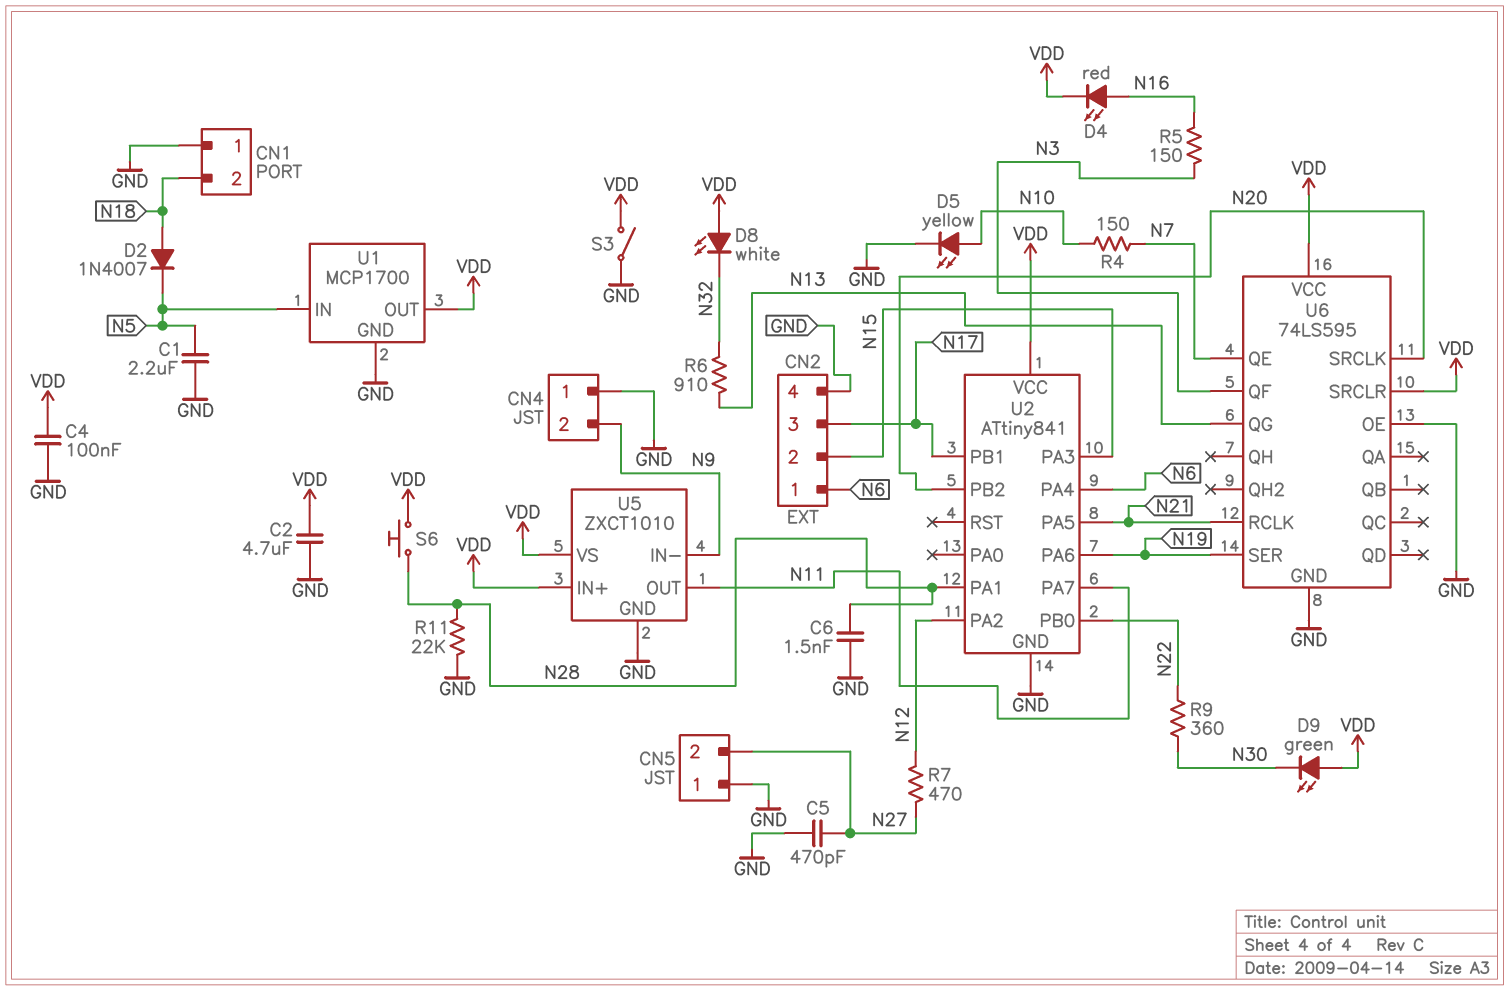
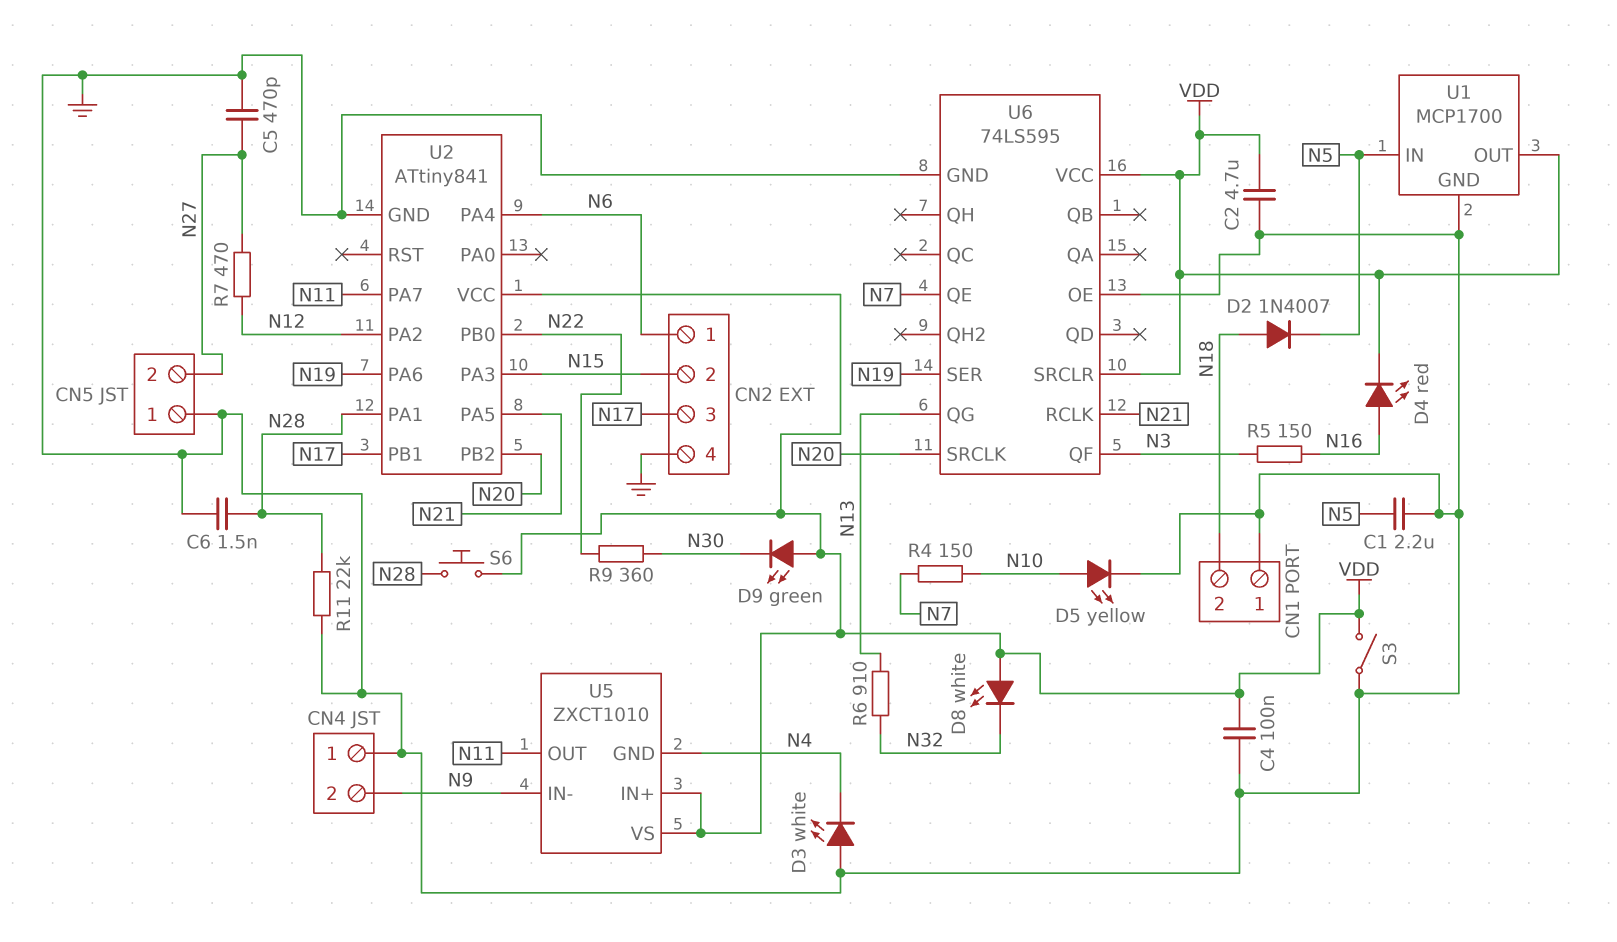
D3: none -> LED white (A GND, K N4)
U5 pin GND: GND -> N4

